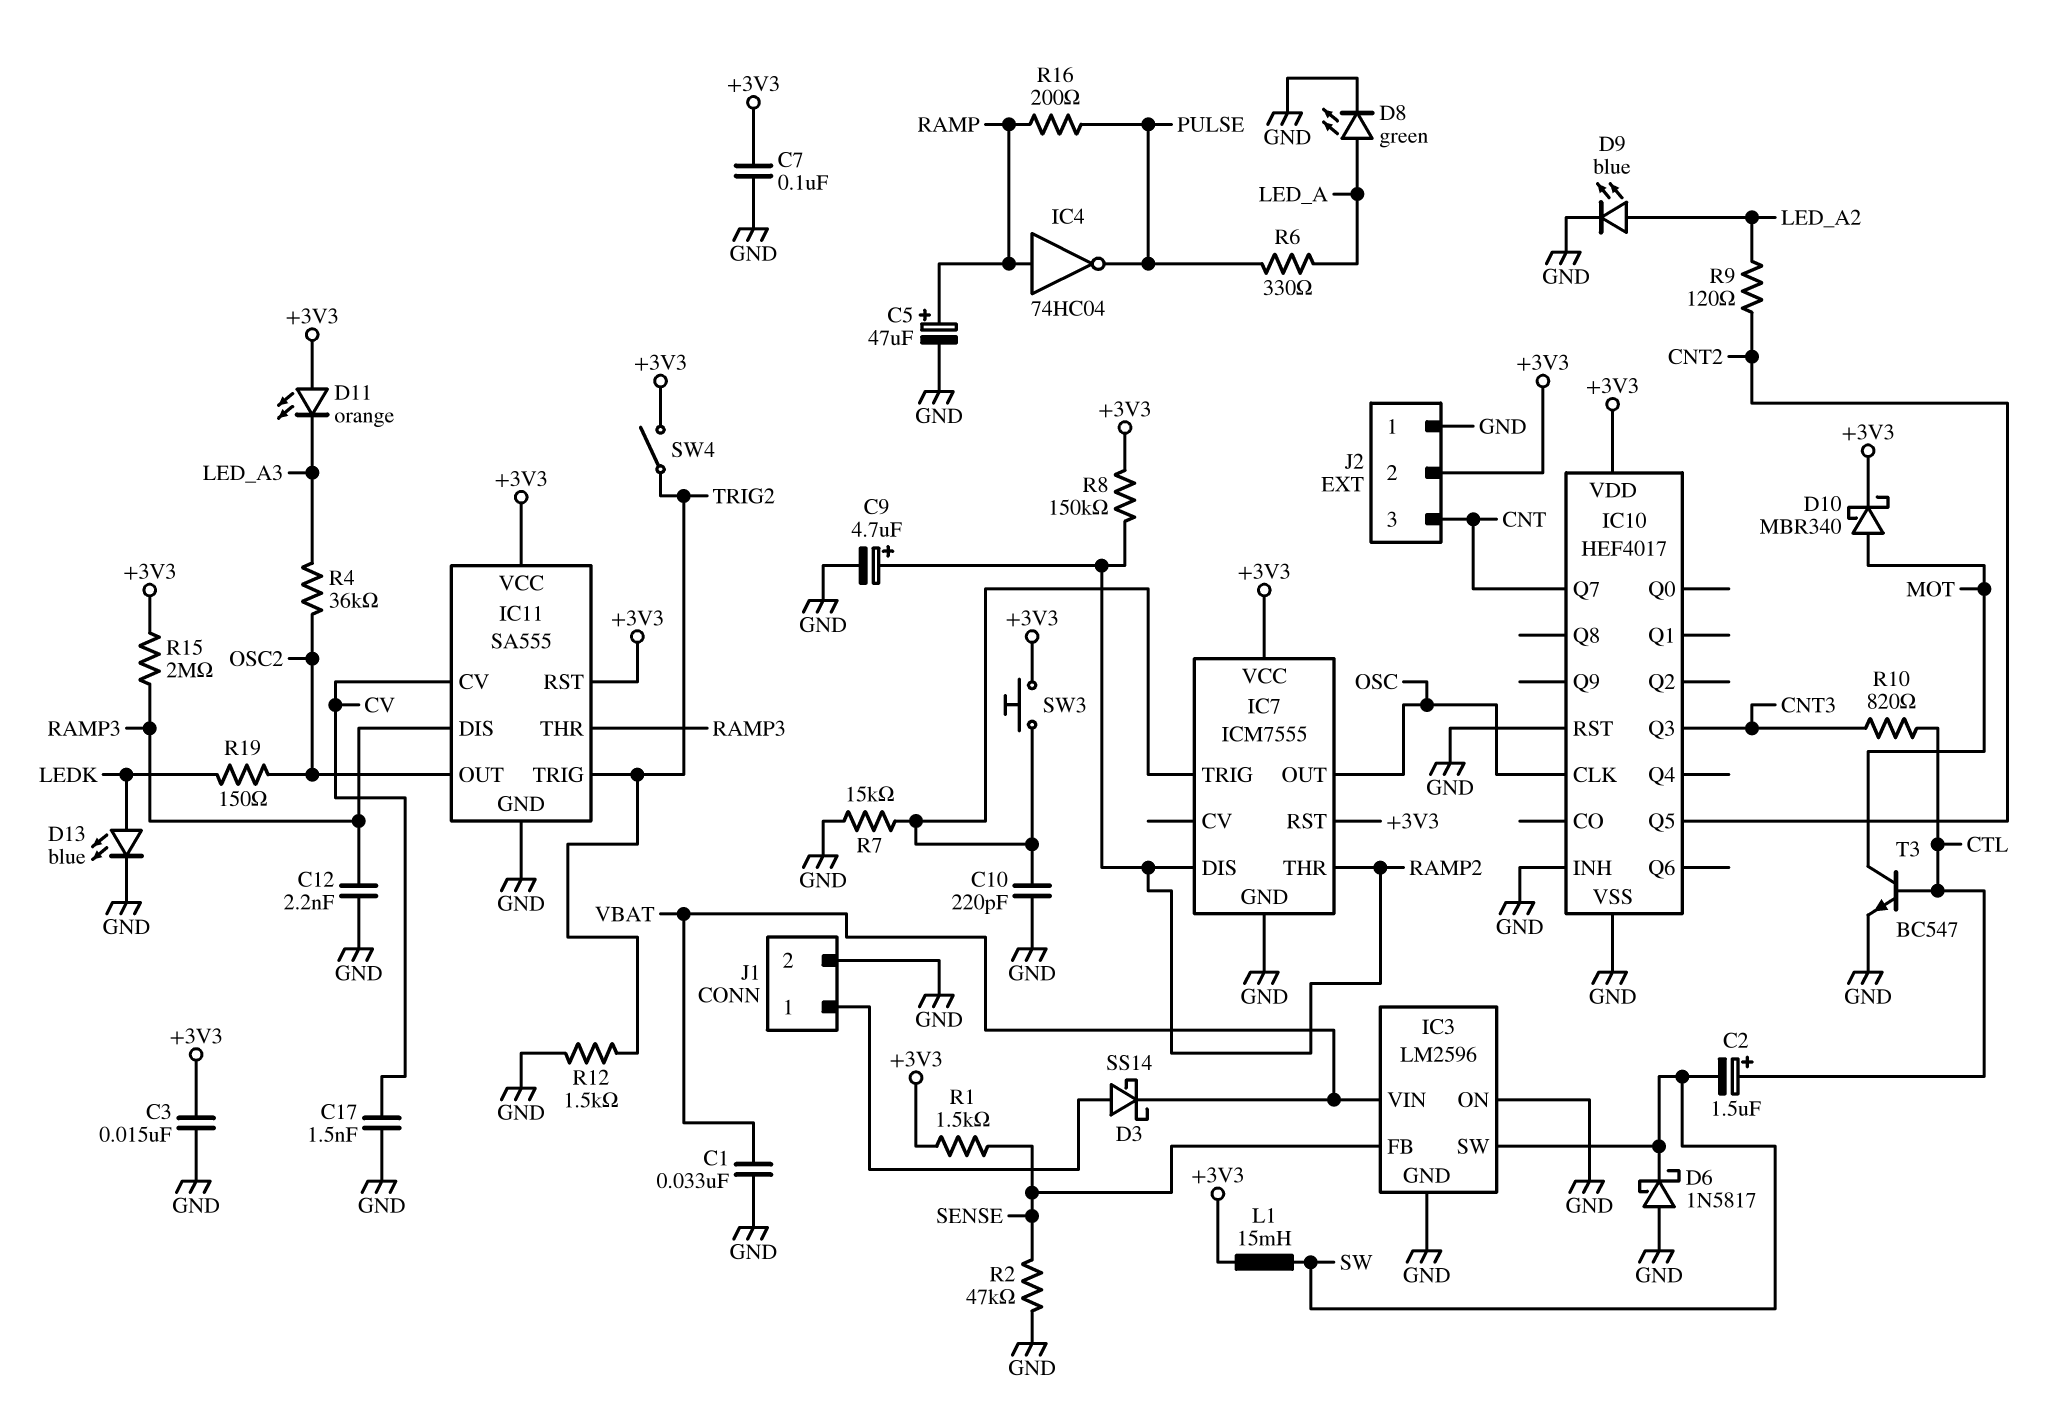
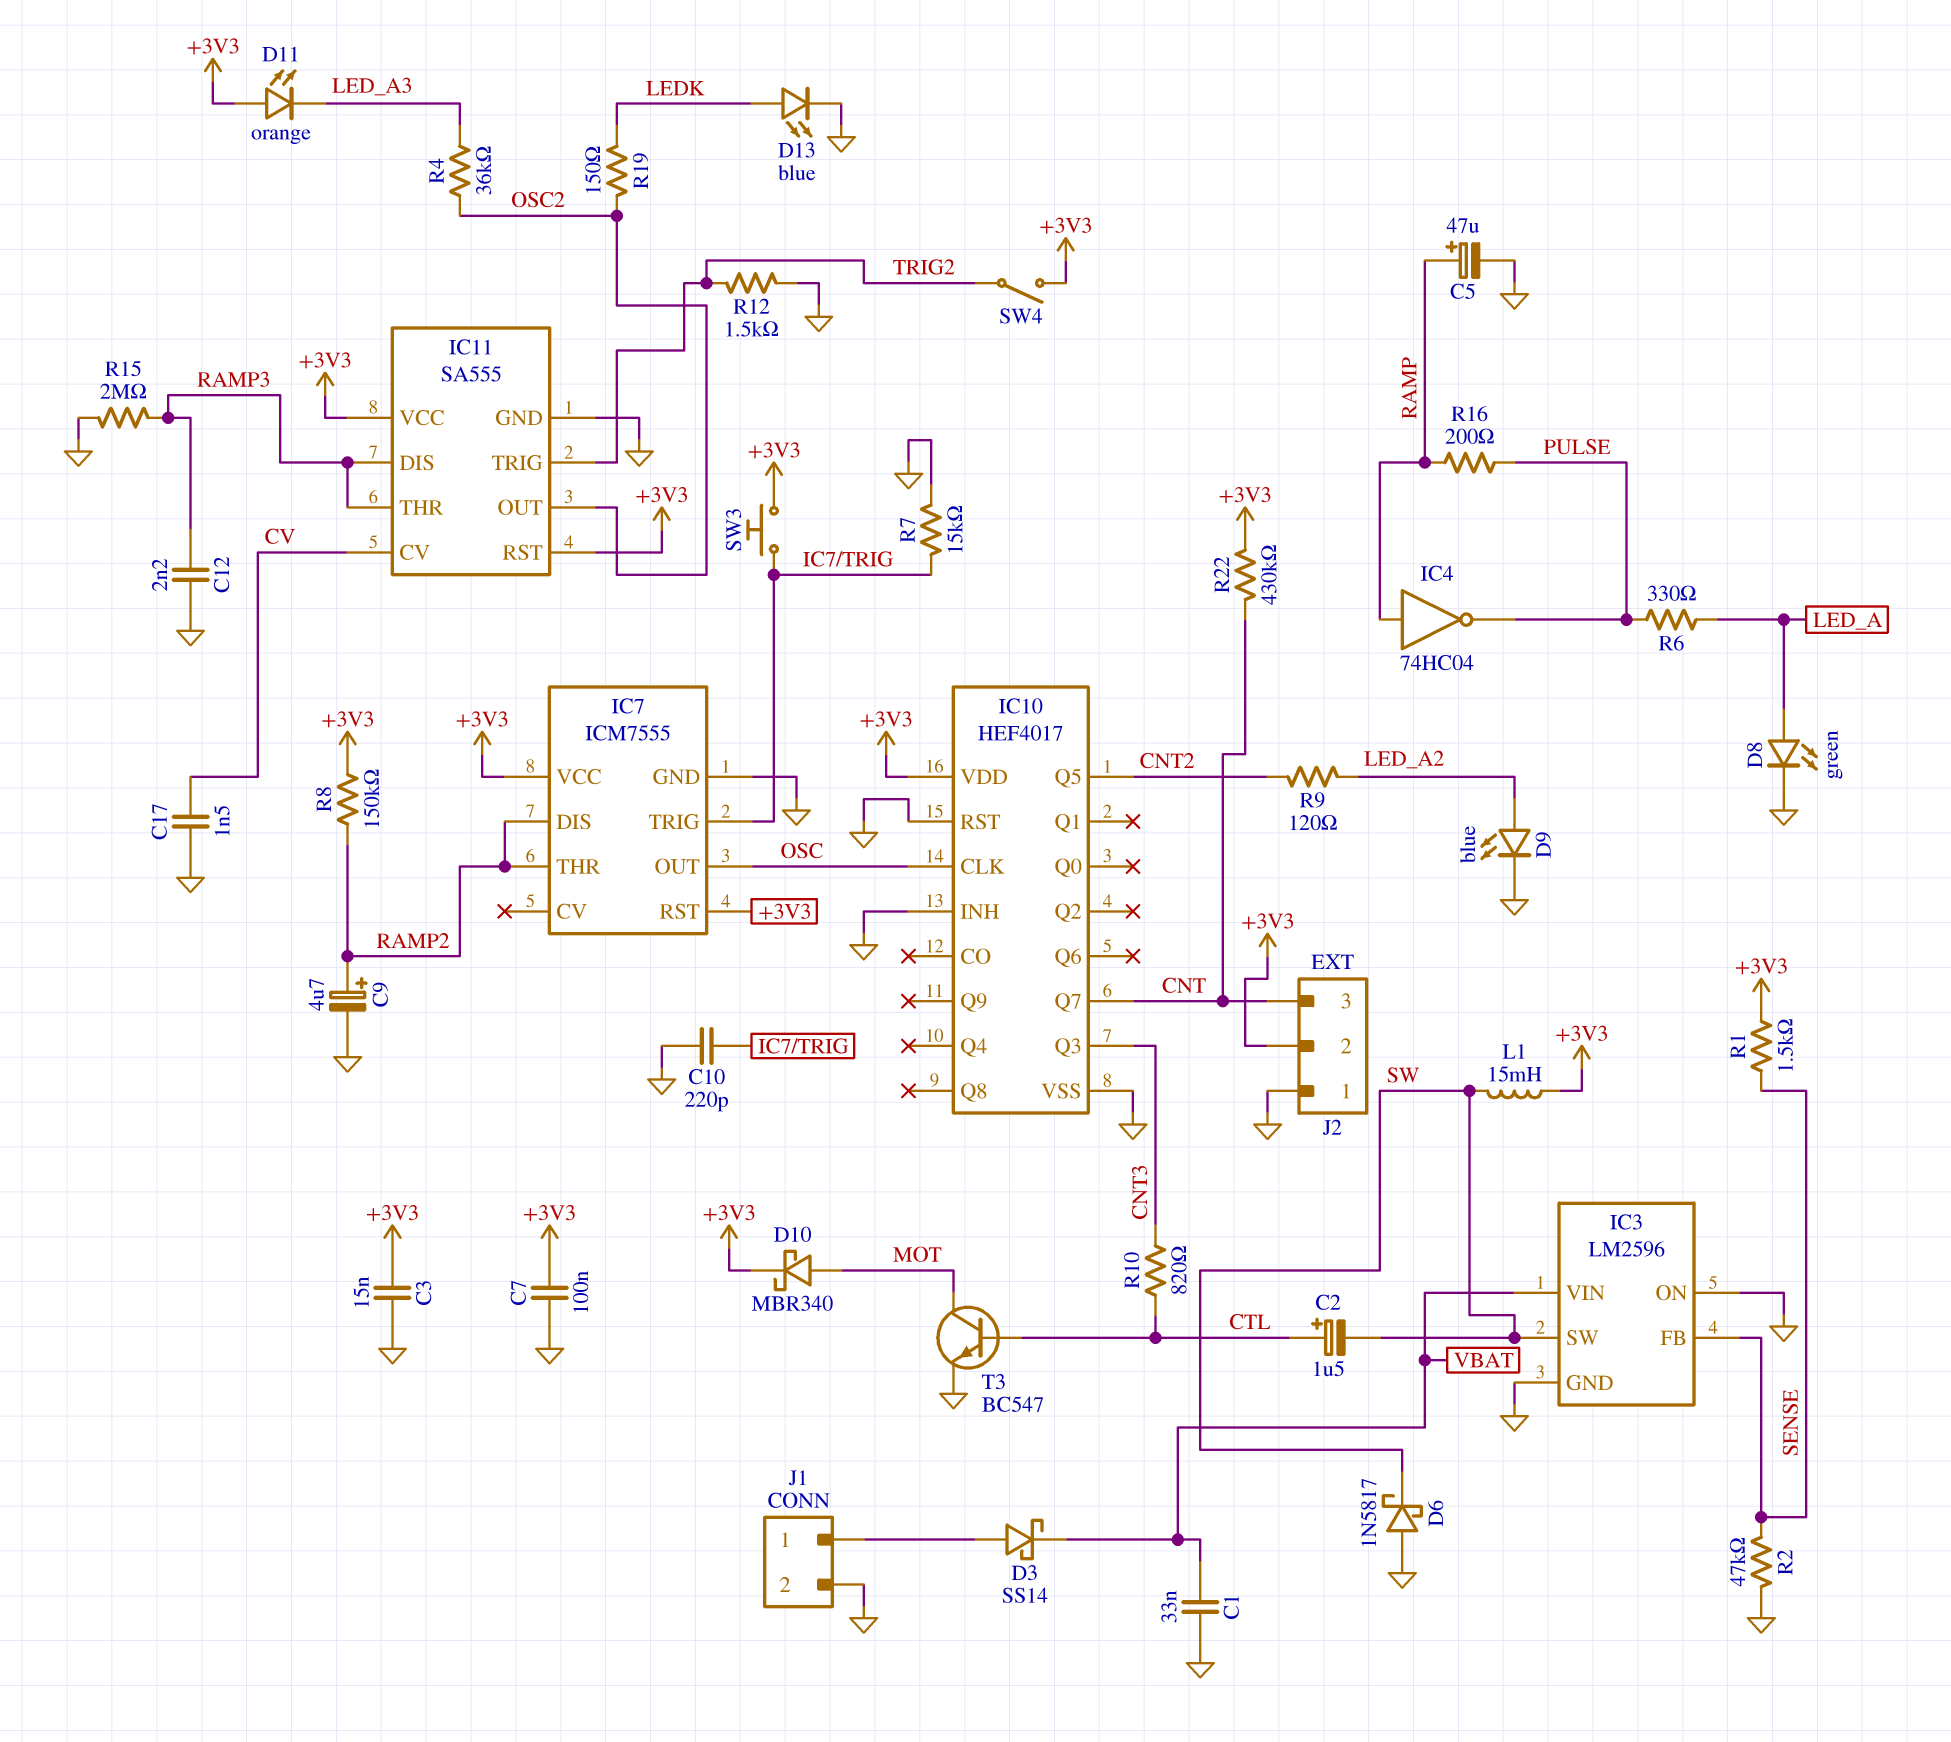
R15: 2M (+3V3, RAMP3) -> 2M (GND, RAMP3)
R22: none -> 430k (+3V3, CNT)

